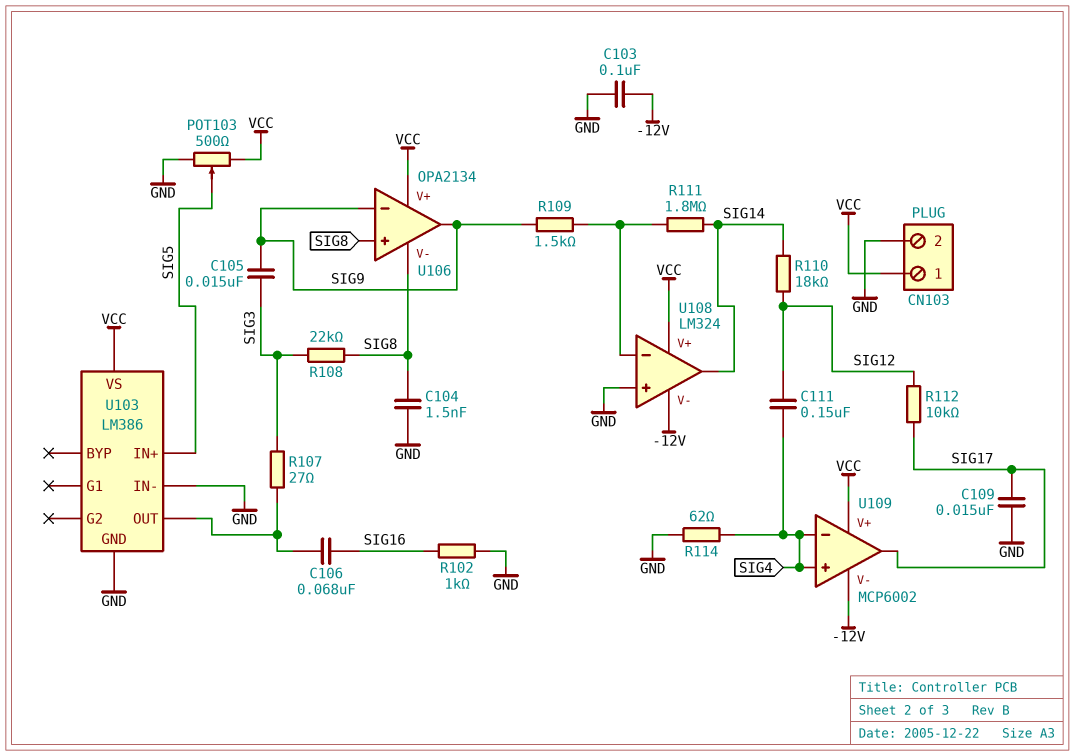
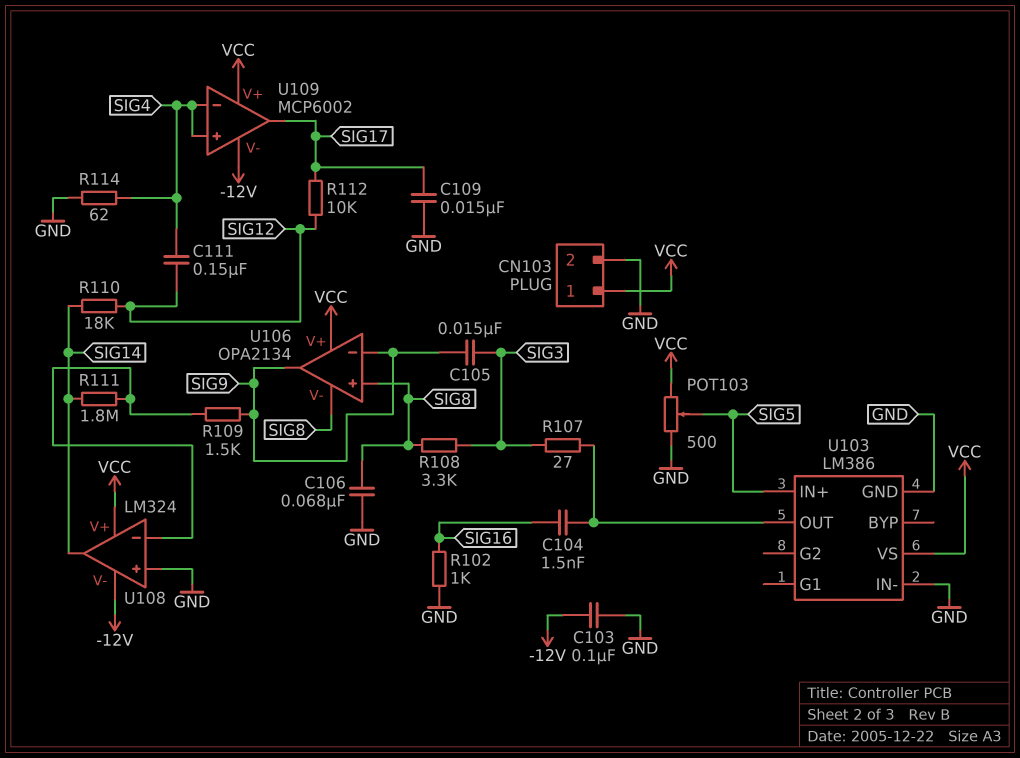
C104: 1.5nF (GND, SIG8) -> 1.5nF (SIG16, U103/OUT)
C106: 68nF (SIG16, U103/OUT) -> 68nF (GND, SIG8)
R108: 22k (SIG3, SIG8) -> 3.3k (SIG3, SIG8)

